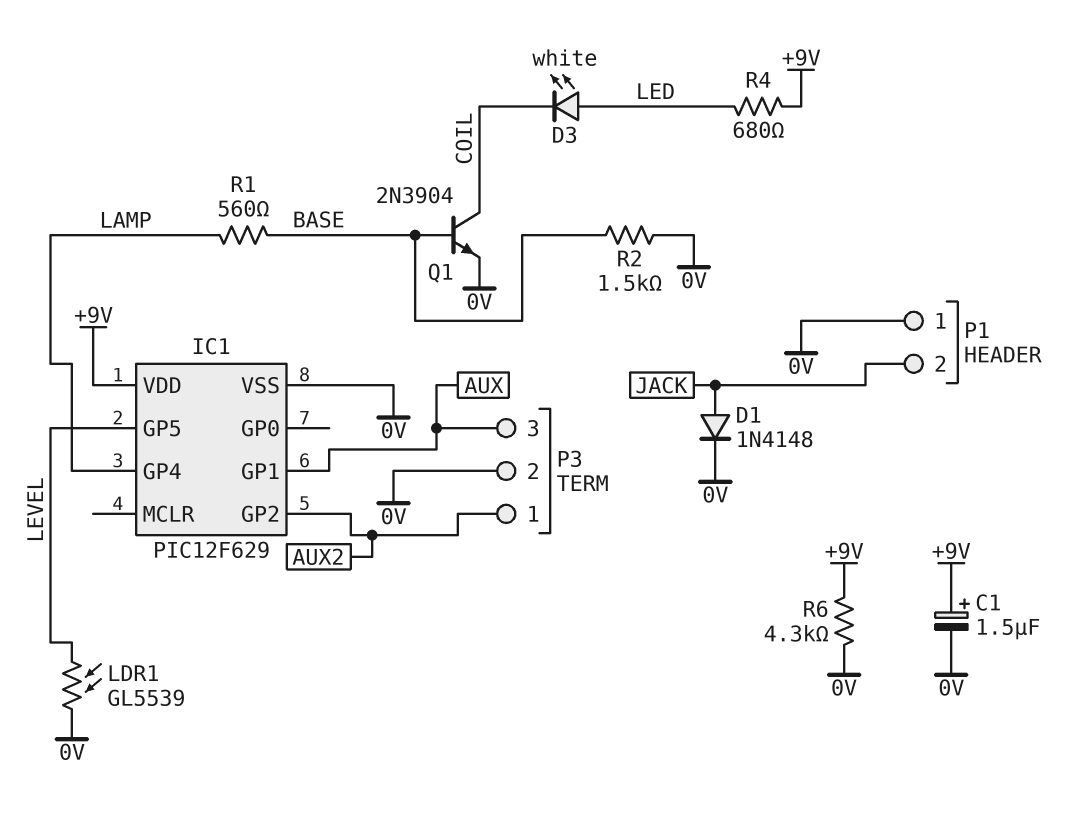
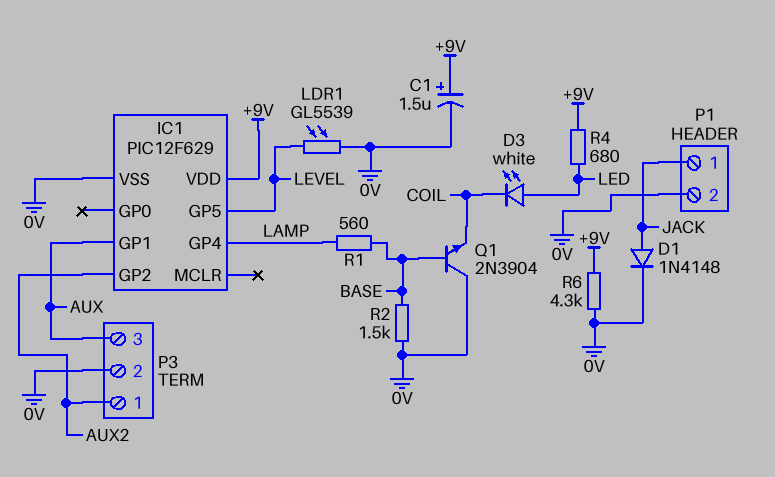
P1 pin 1: 0V -> JACK
P1 pin 2: JACK -> 0V
Q1: NPN 2N3904 (B BASE, C COIL, E 0V) -> NPN 2N3904 (B BASE, C 0V, E COIL)

